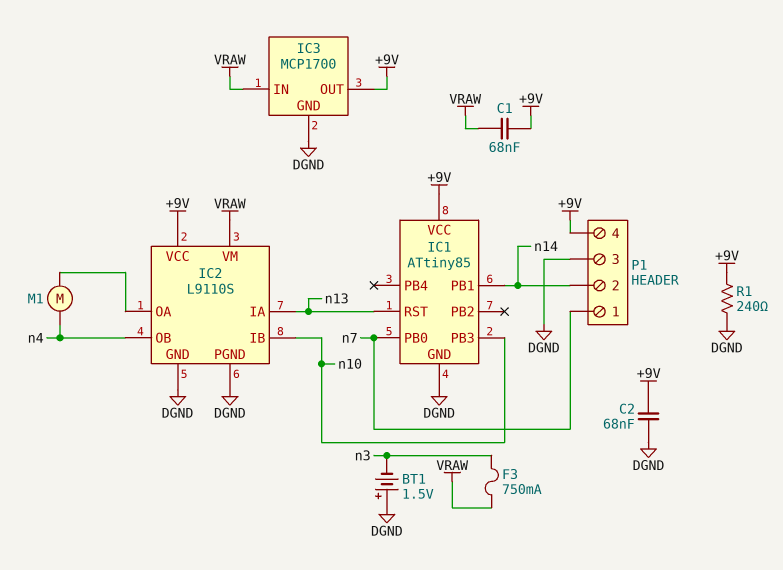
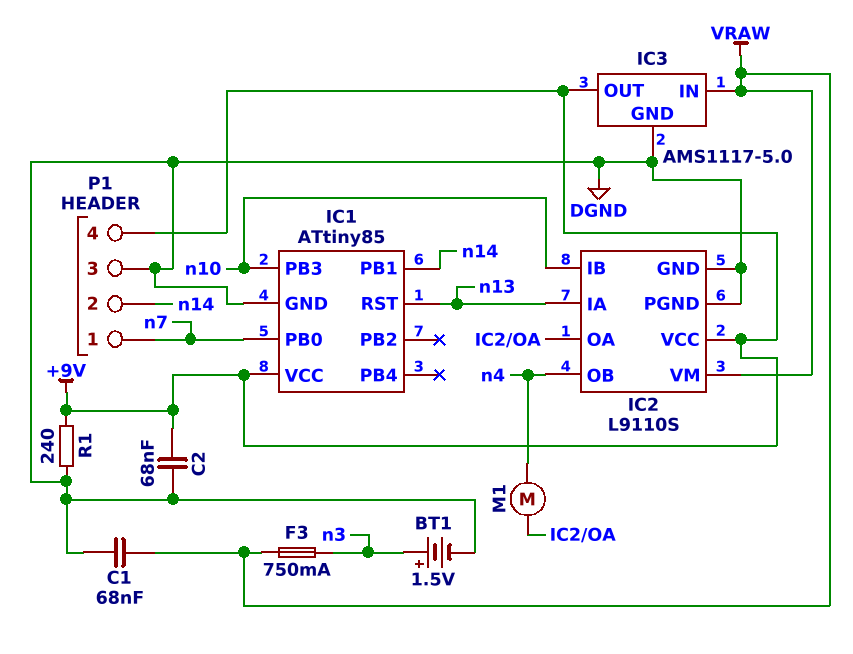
BT1: 1.5V (plus DGND, minus n3) -> 1.5V (plus n3, minus DGND)
C1: 68nF (+9V, VRAW) -> 68nF (DGND, VRAW)
IC3: MCP1700 -> AMS1117-5.0

